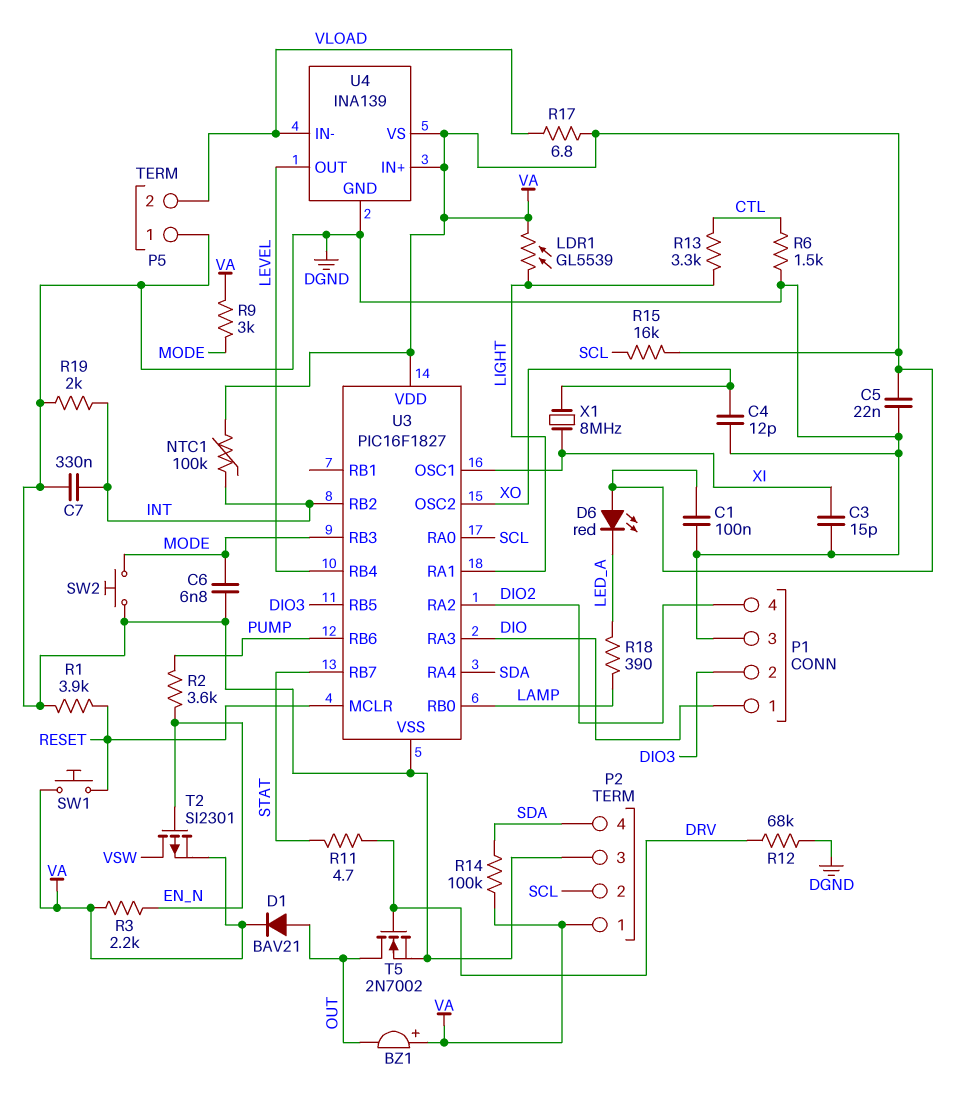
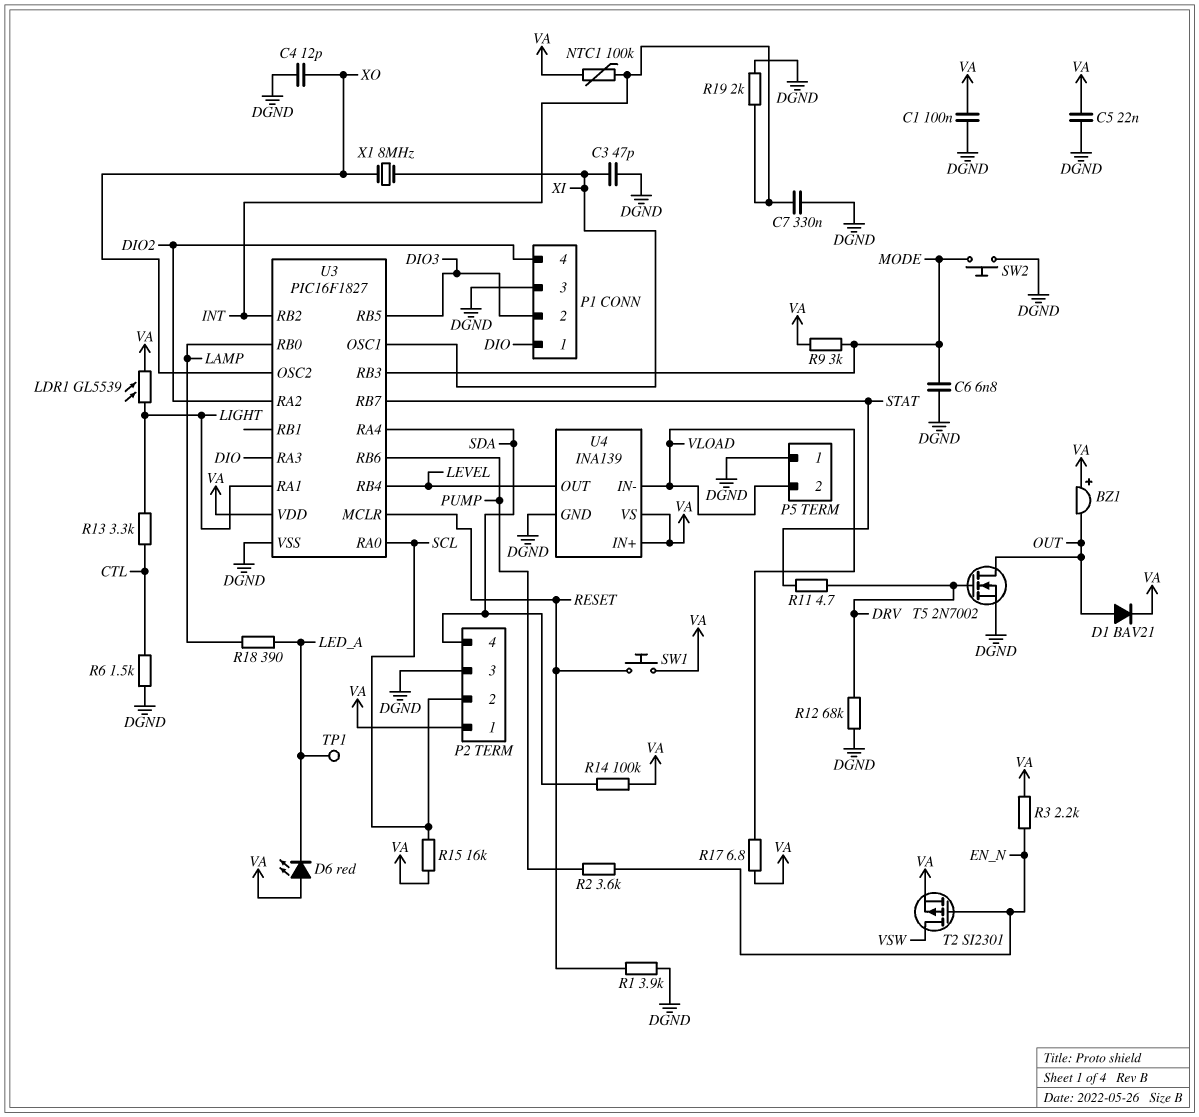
C3: 15pF (DGND, XI) -> 47pF (DGND, XI)
TP1: none -> test point (LED_A)

